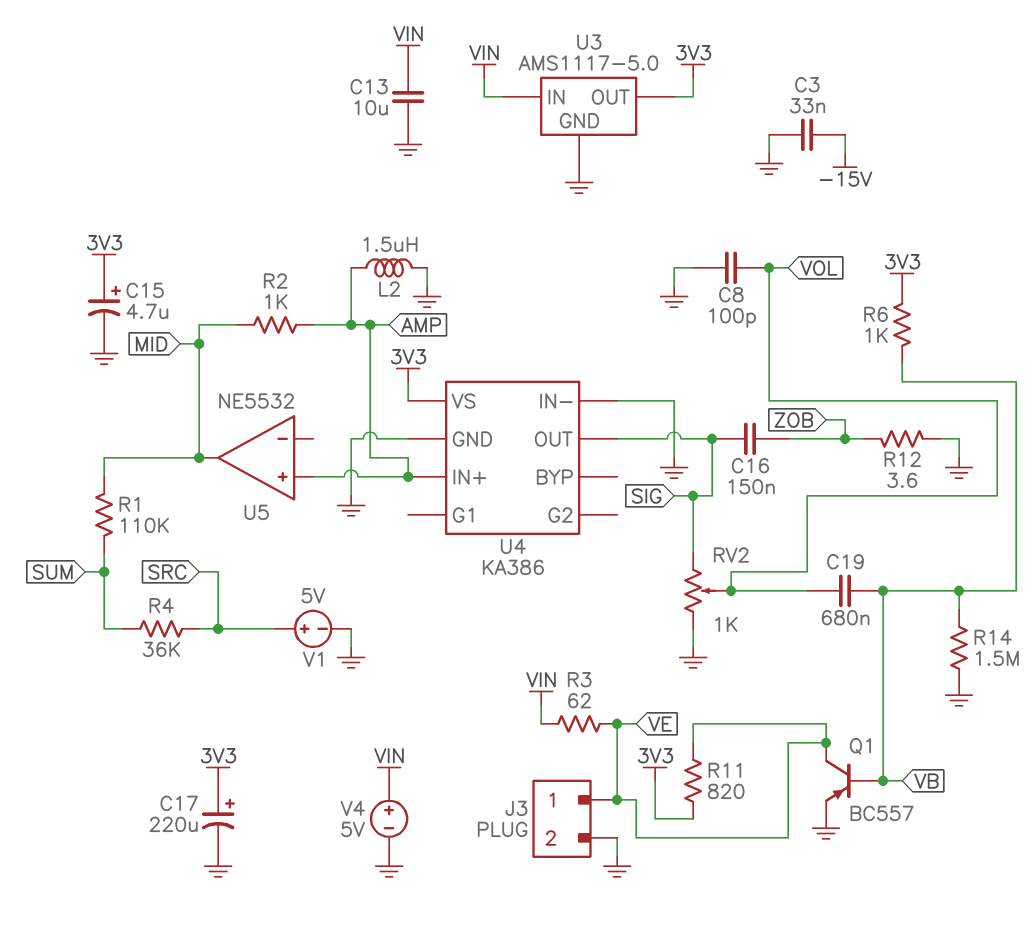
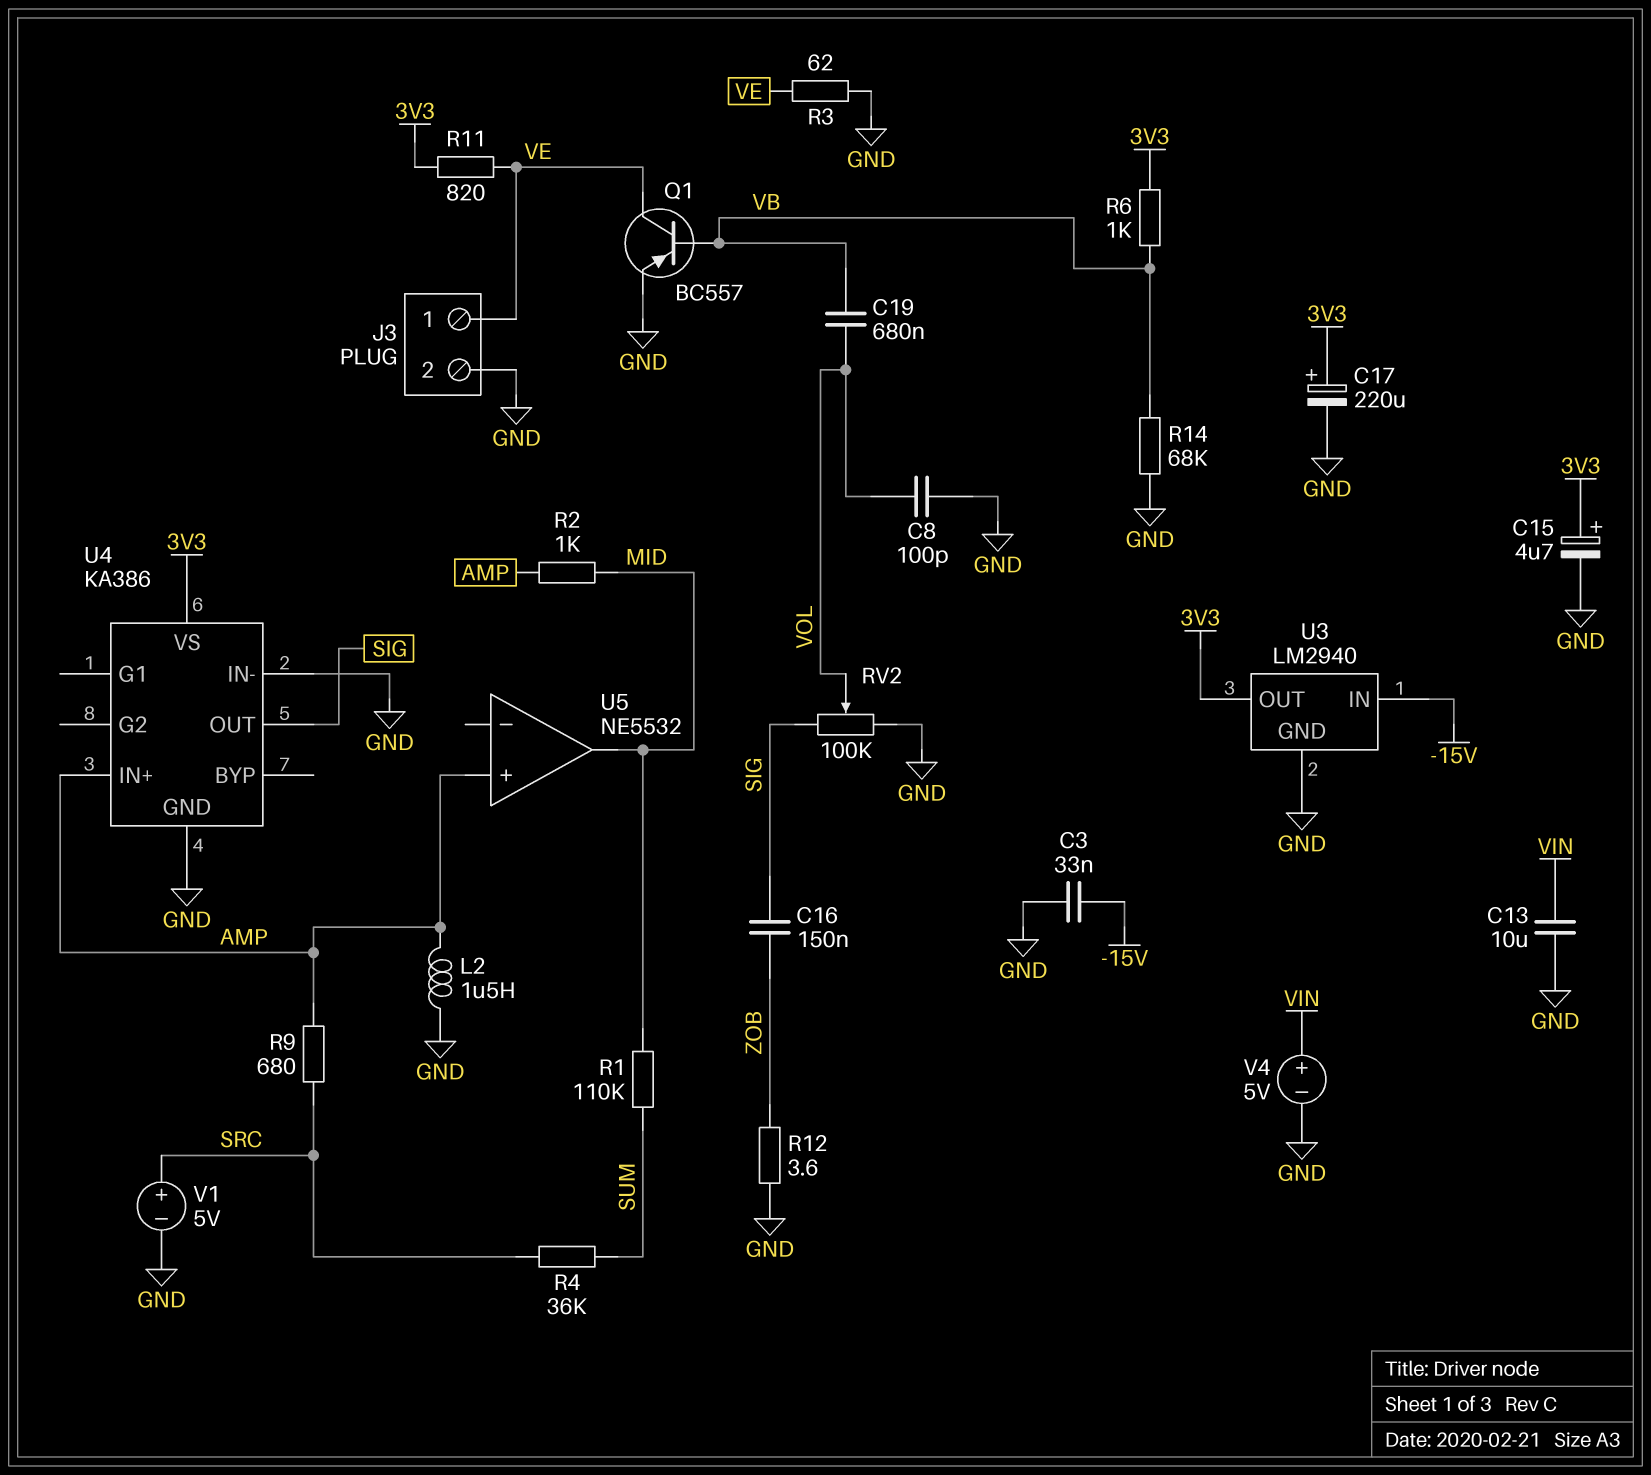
R3: 62 (VE, VIN) -> 62 (GND, VE)
R9: none -> 680 (AMP, SRC)
R14: 1.5M (GND, VB) -> 68k (GND, VB)
RV2: 1k (GND, SIG, wiper VOL) -> 100k (GND, SIG, wiper VOL)
U3: AMS1117-5.0 -> LM2940
U3 pin IN: VIN -> -15V

